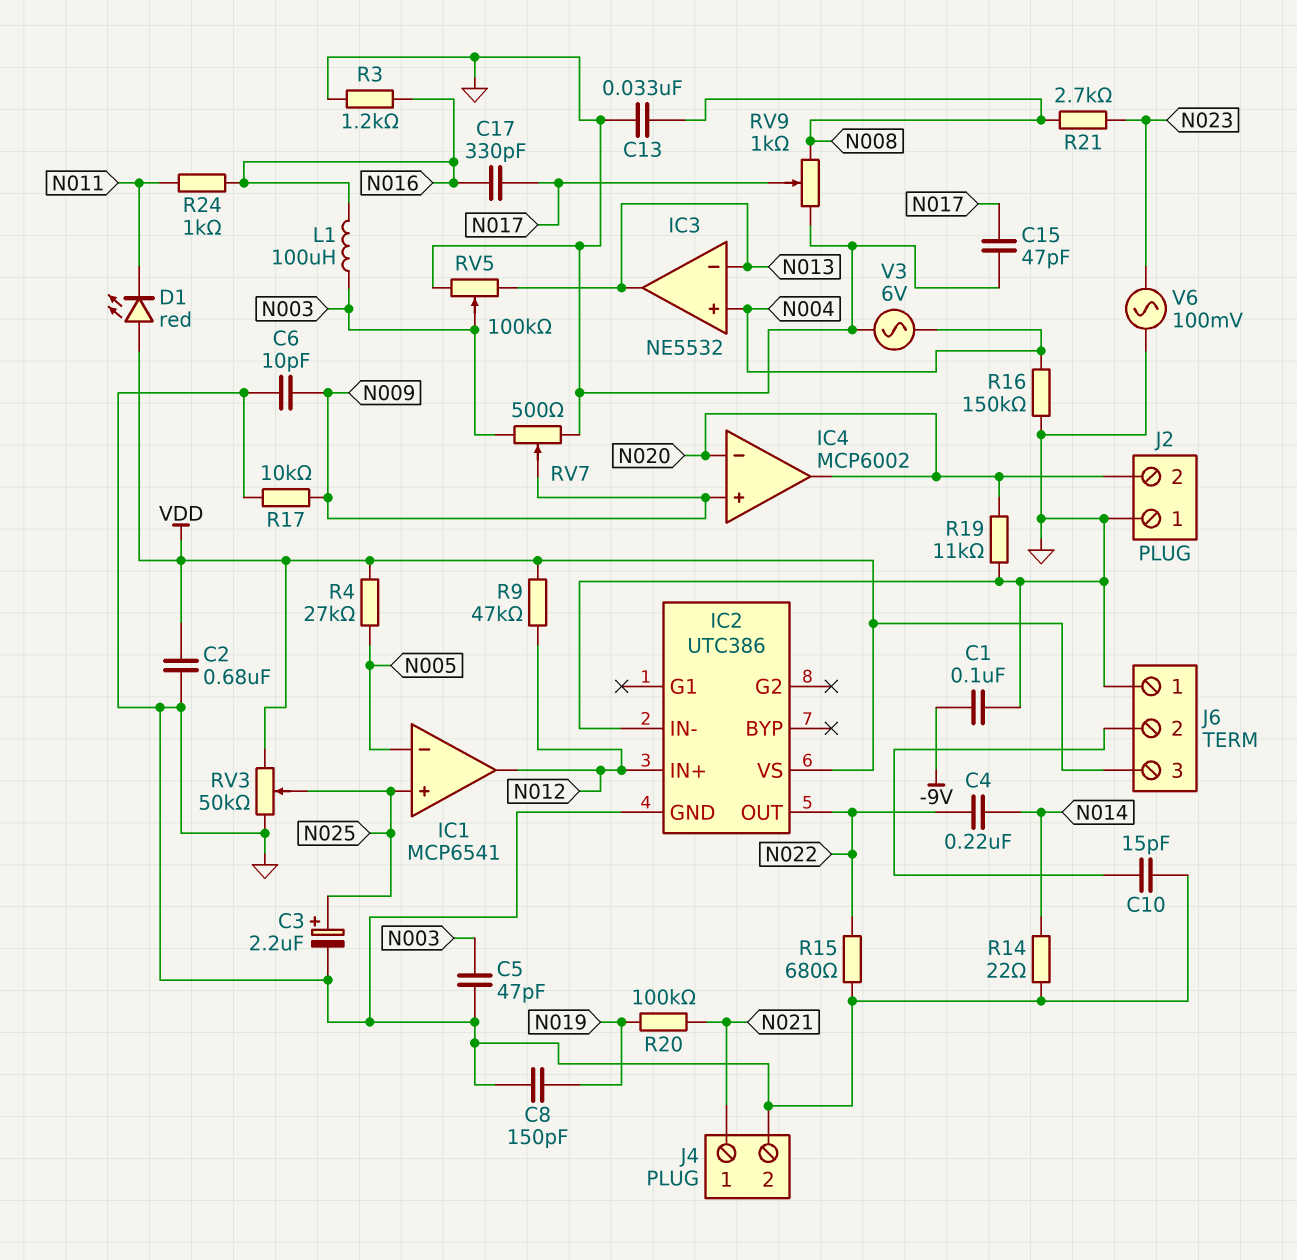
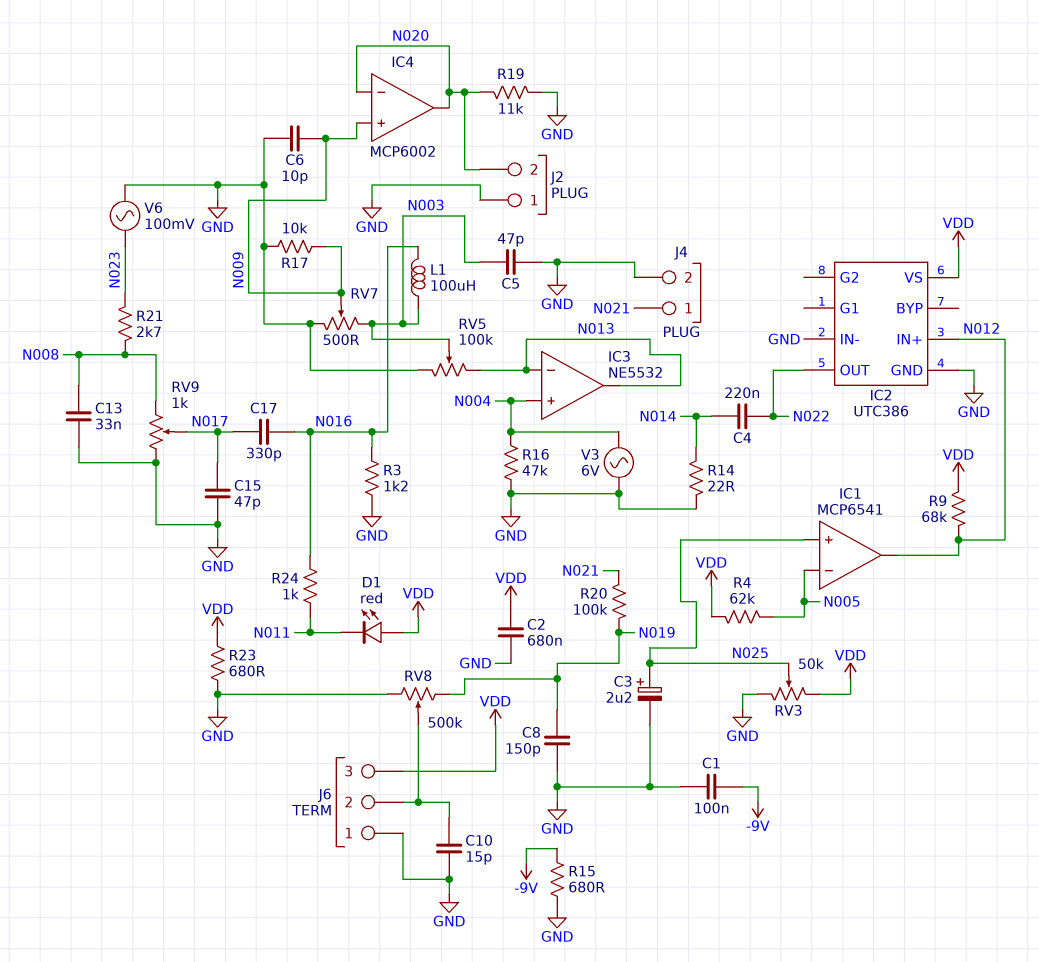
R4: 27k (N005, VDD) -> 62k (N005, VDD)
R9: 47k (N012, VDD) -> 68k (N012, VDD)
R15: 680 (GND, N022) -> 680 (-9V, GND)
R16: 150k (GND, N004) -> 47k (GND, N004)
R23: none -> 680 (GND, VDD)
RV8: none -> 500k (GND, N019, wiper J6/2)

